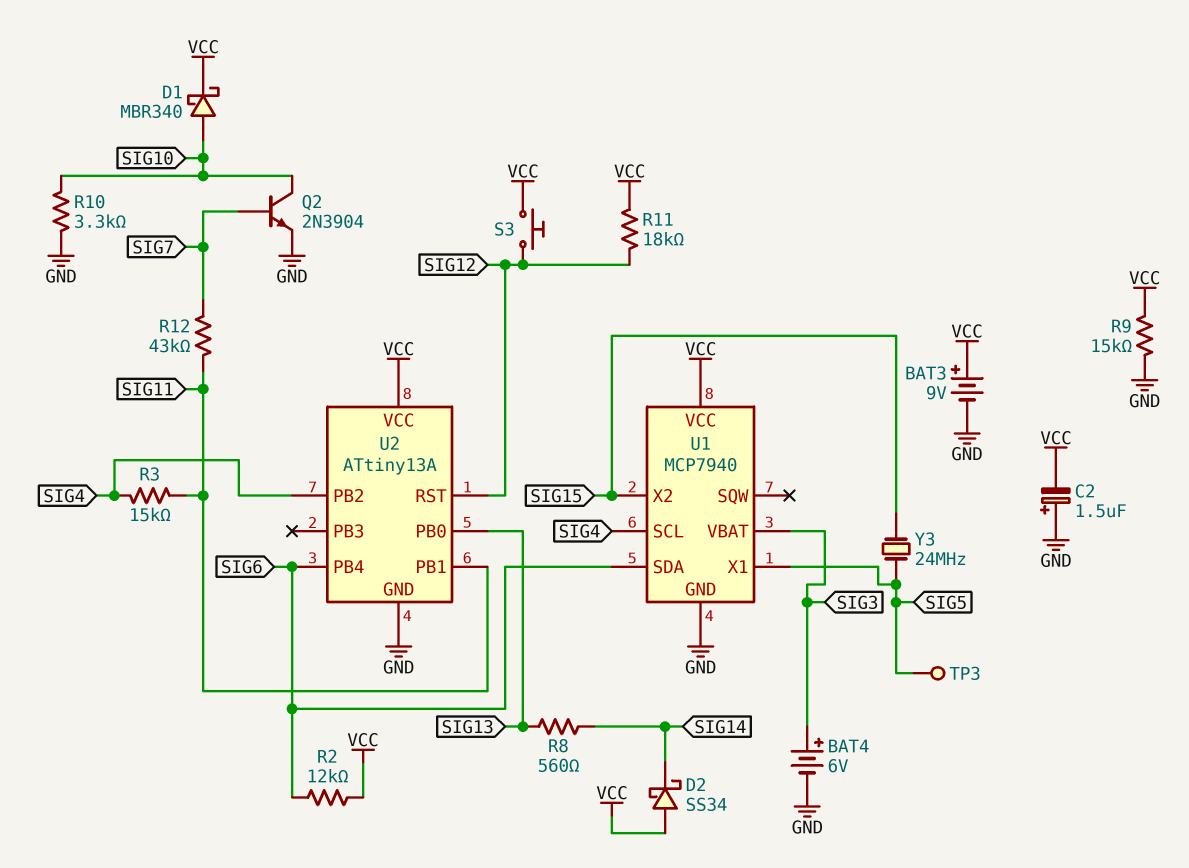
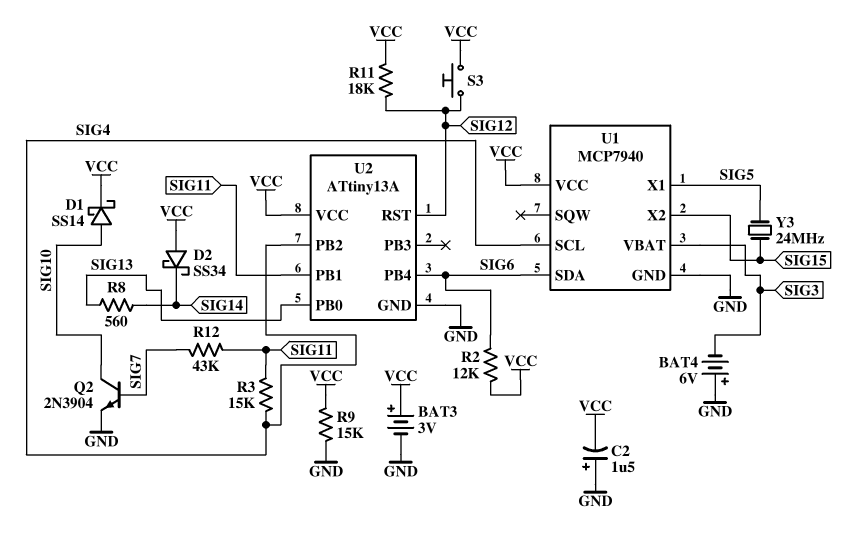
BAT3: 9V (plus VCC, minus GND) -> 3V (plus VCC, minus GND)
BAT4: 6V (plus SIG3, minus GND) -> 6V (plus GND, minus SIG3)
D1: schottky MBR340 (A SIG10, K VCC) -> schottky SS14 (A SIG10, K VCC)
R10: 3.3k (GND, SIG10) -> none
TP3: test point (SIG5) -> none

